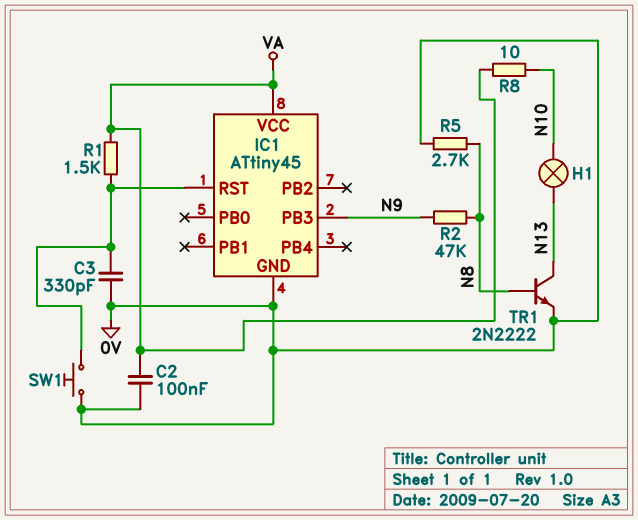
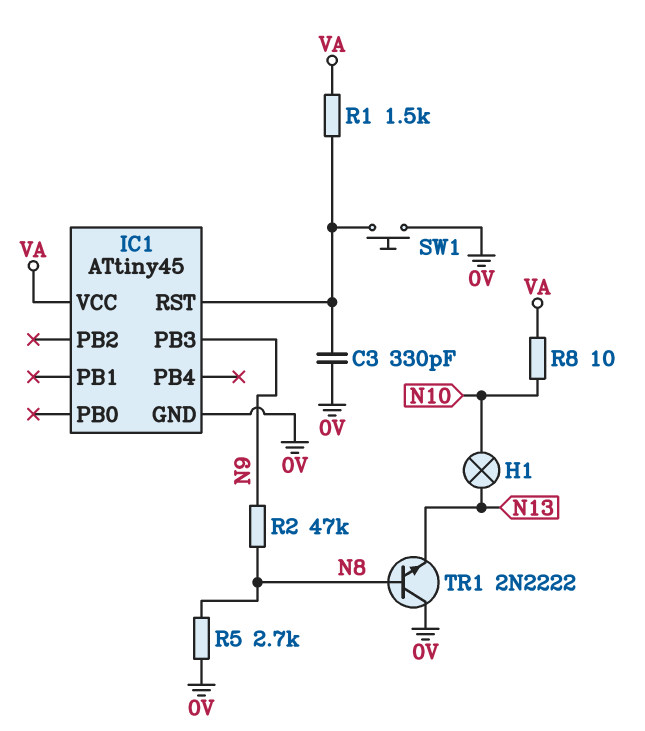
C2: 100nF (0V, VA) -> none
TR1: NPN 2N2222 (B N8, C N13, E 0V) -> NPN 2N2222 (B N8, C 0V, E N13)

